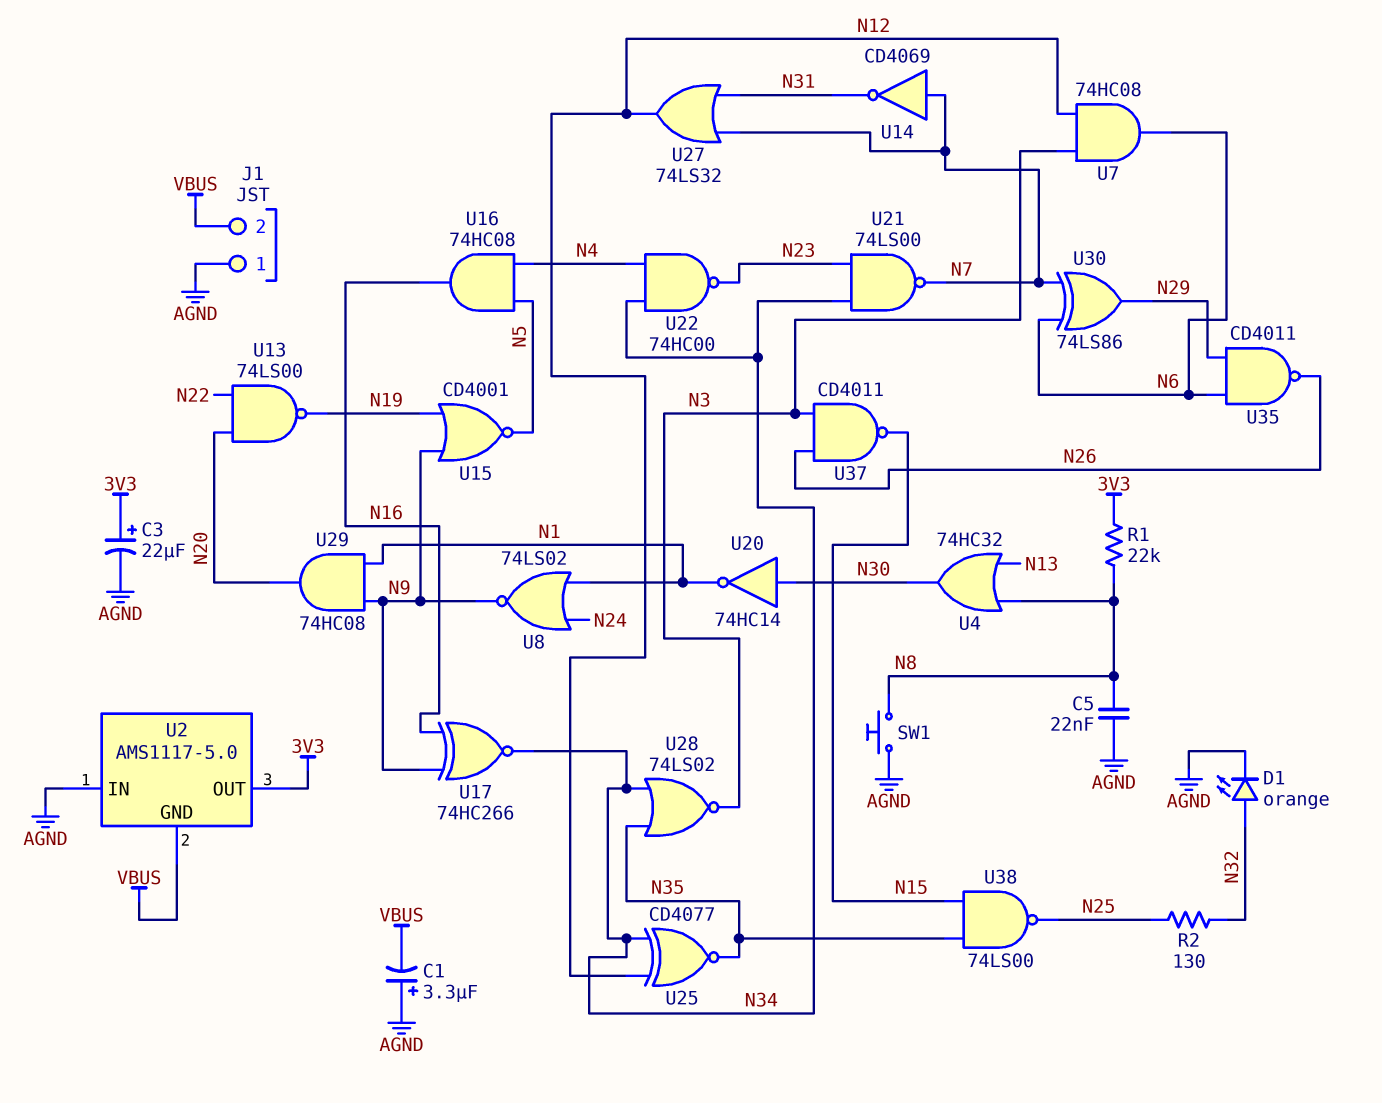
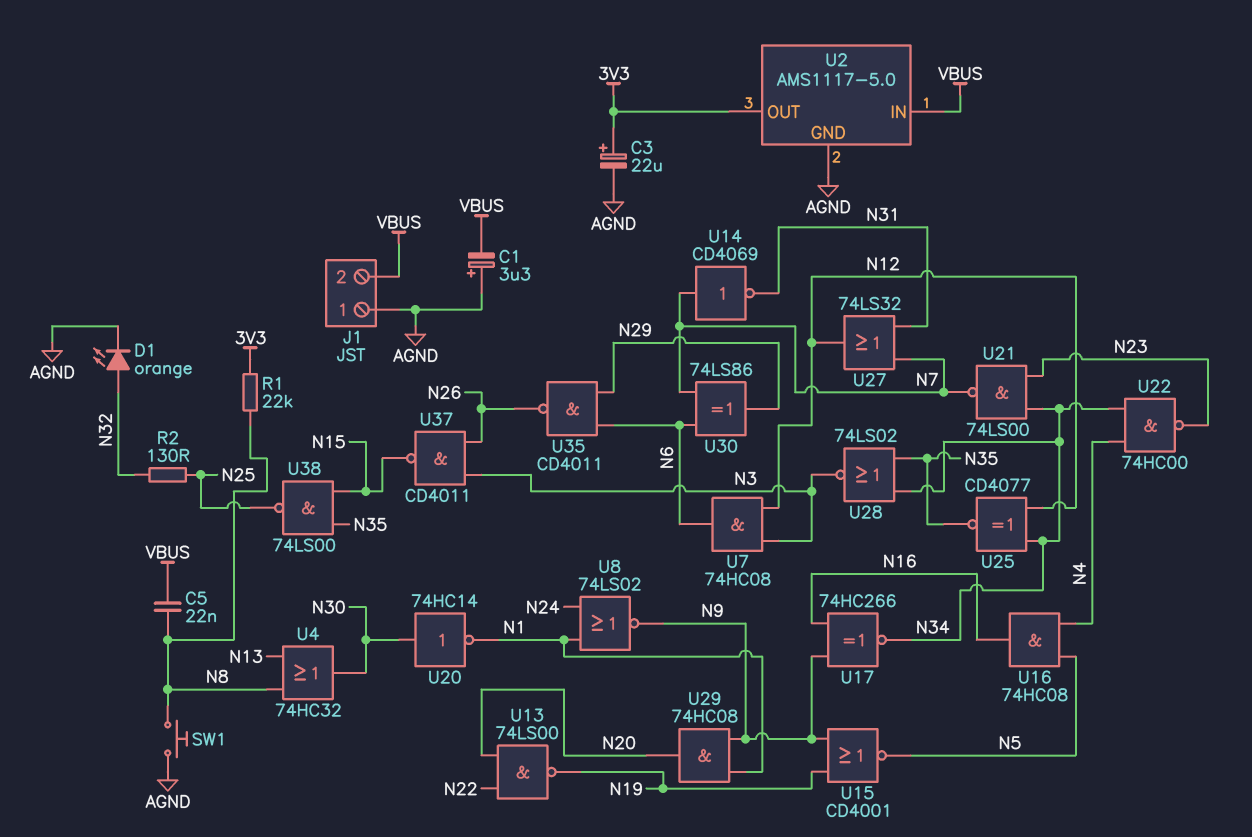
C5: 22nF (AGND, N8) -> 22nF (N8, VBUS)
U2 pin GND: VBUS -> AGND
U2 pin IN: AGND -> VBUS

